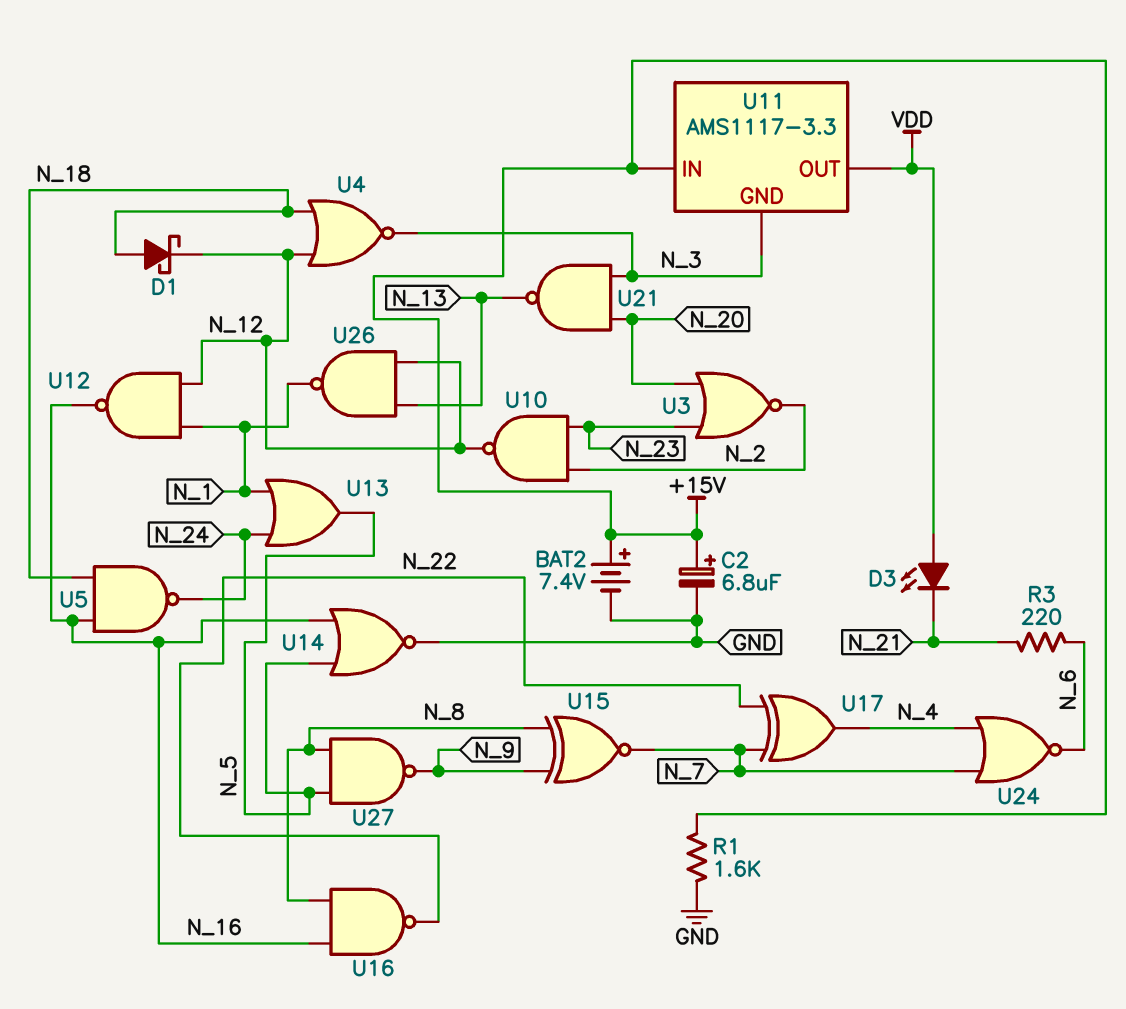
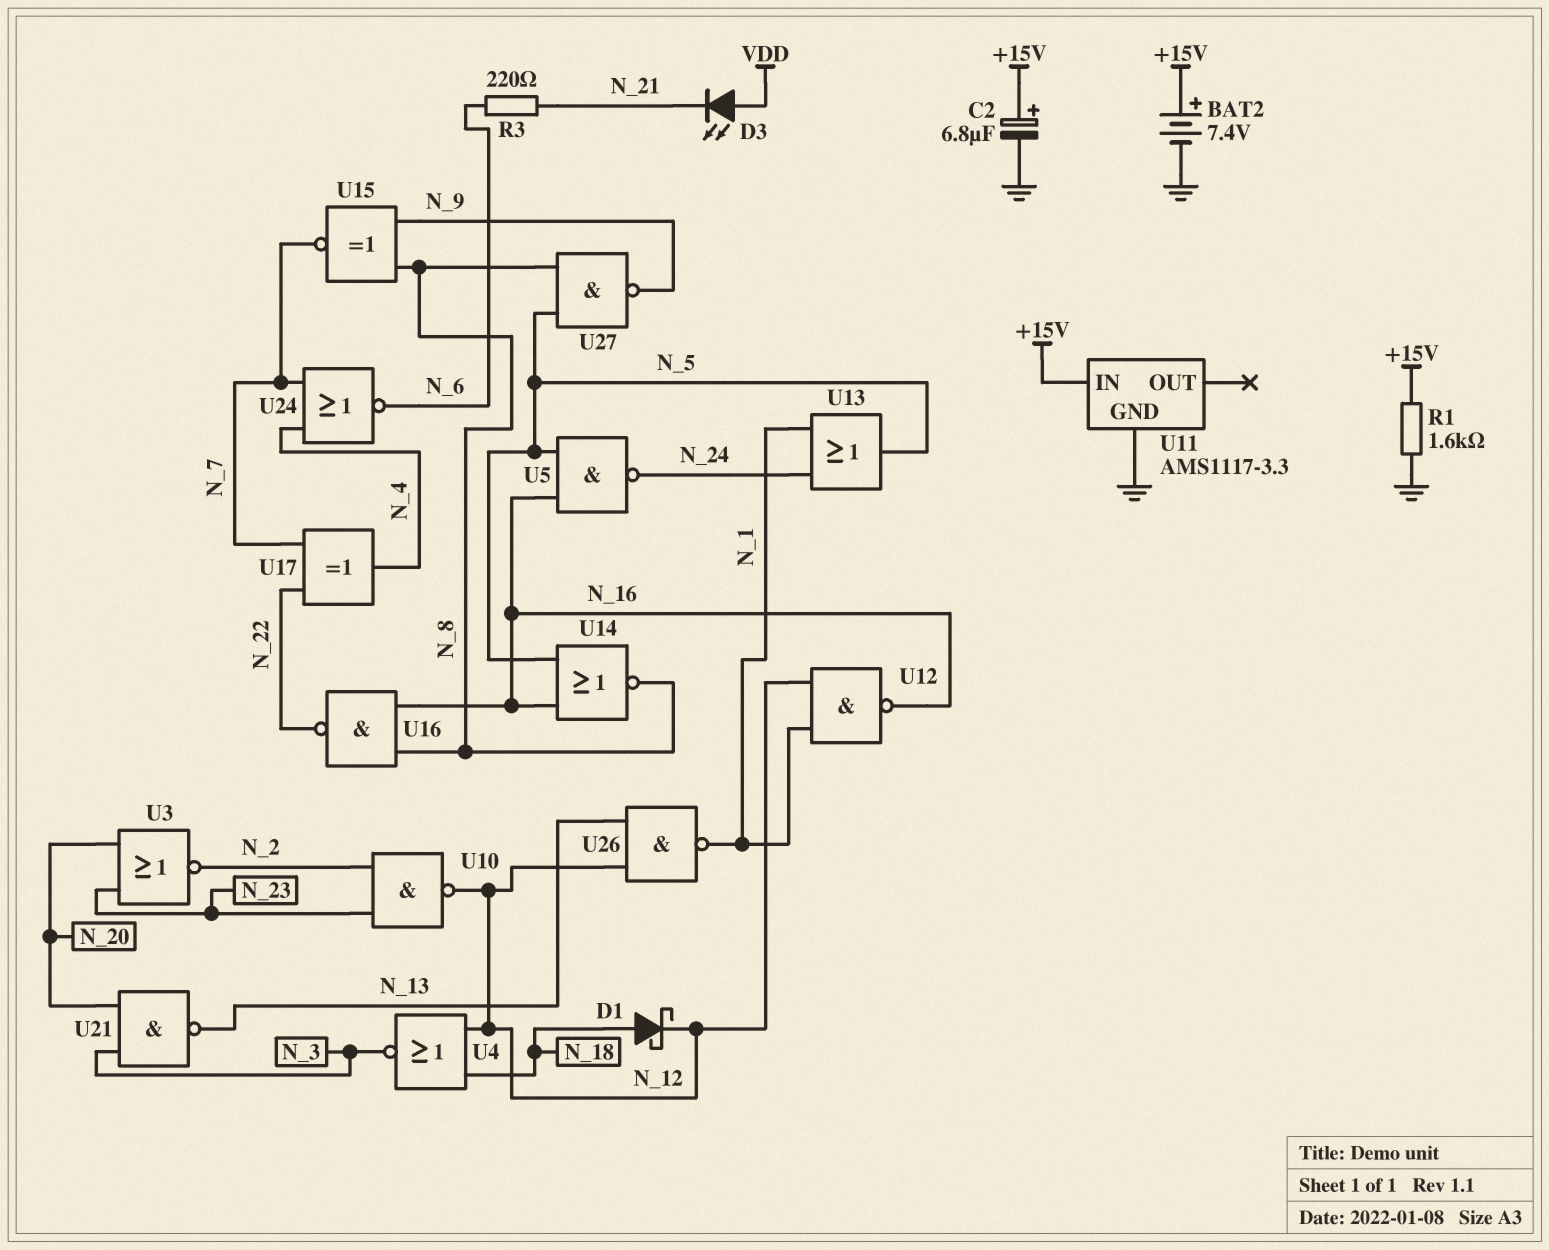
U5: NAND (in N_16, in N_18, out N_24) -> NAND (in N_5, in N_16, out N_24)
U11 pin GND: N_3 -> GND
U11 pin OUT: VDD -> none
U14: NOR (in N_5, in N_16, out GND) -> NOR (in N_5, in N_16, out N_8)

